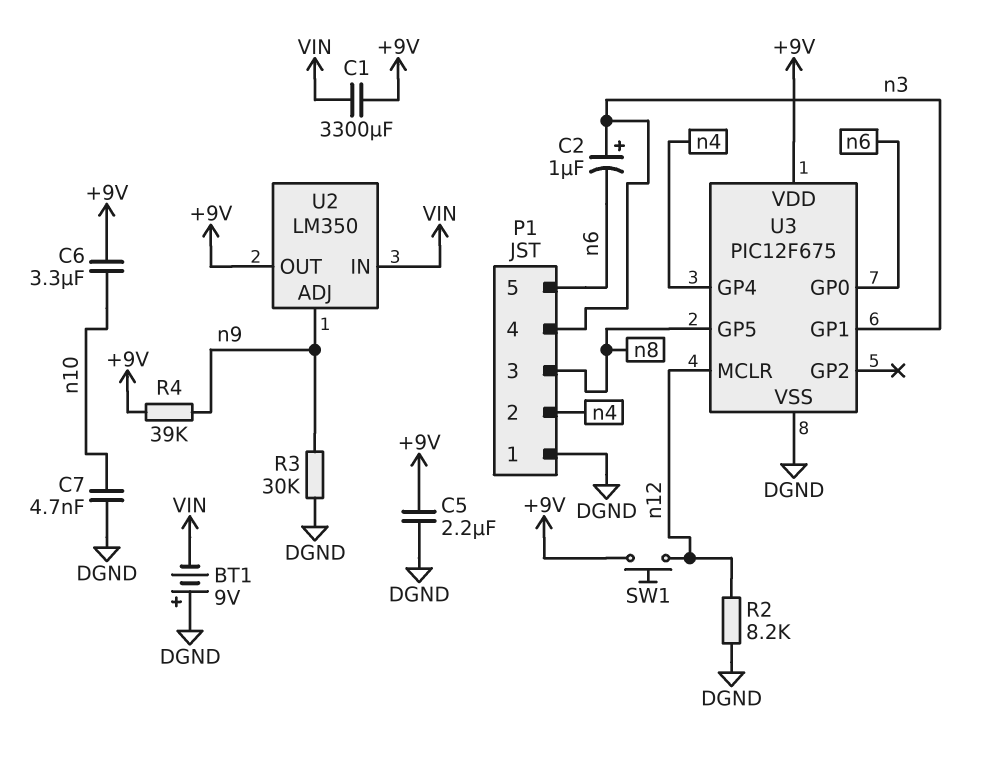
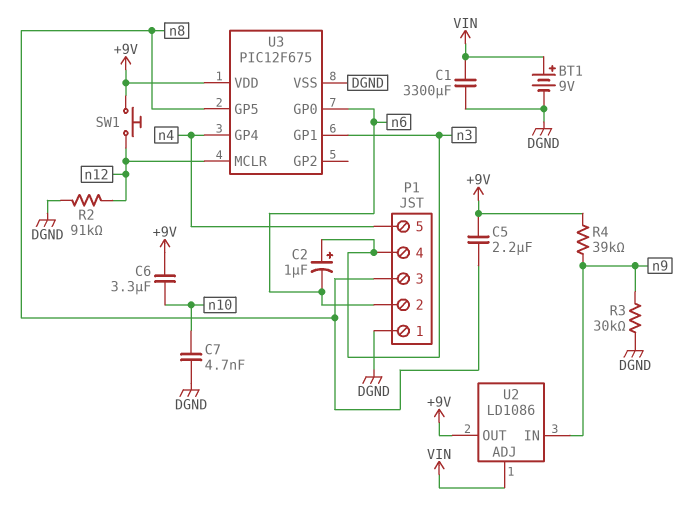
BT1: 9V (plus DGND, minus VIN) -> 9V (plus VIN, minus DGND)
C1: 3300uF (+9V, VIN) -> 3300uF (DGND, VIN)
C5: 2.2uF (+9V, DGND) -> 2.2uF (+9V, n8)
P1 pin 2: n4 -> n6
P1 pin 5: n6 -> n4
R2: 8.2k (DGND, n12) -> 91k (DGND, n12)
U2: LM350 -> LD1086
U2 pin ADJ: n9 -> VIN
U2 pin IN: VIN -> n9

